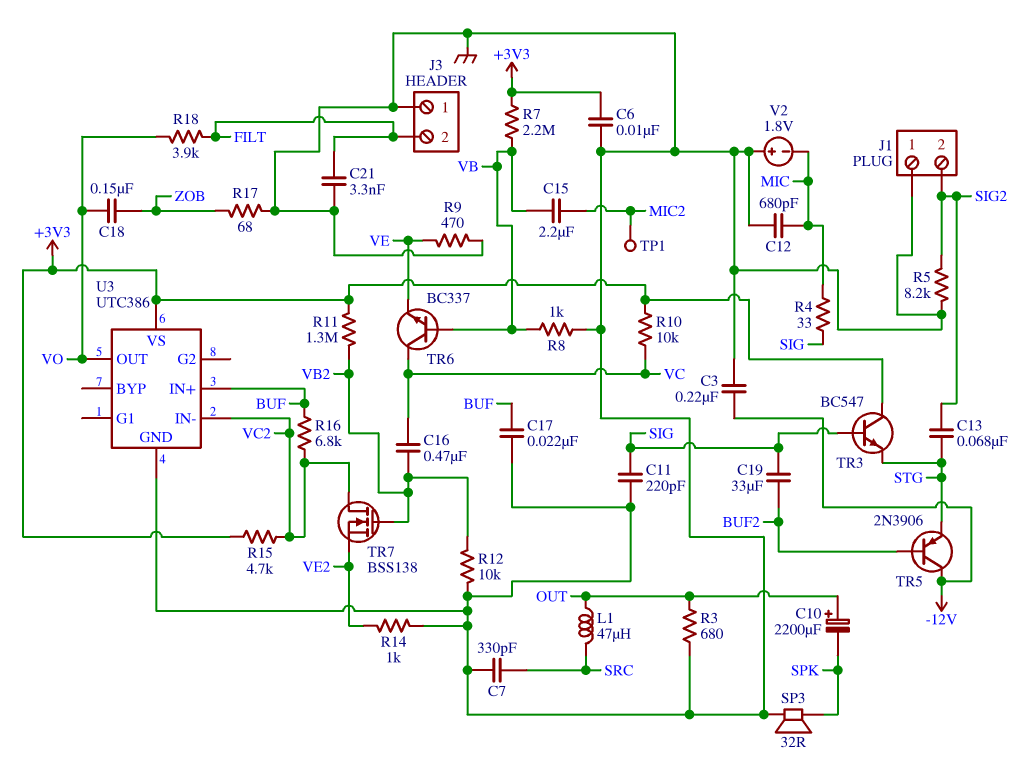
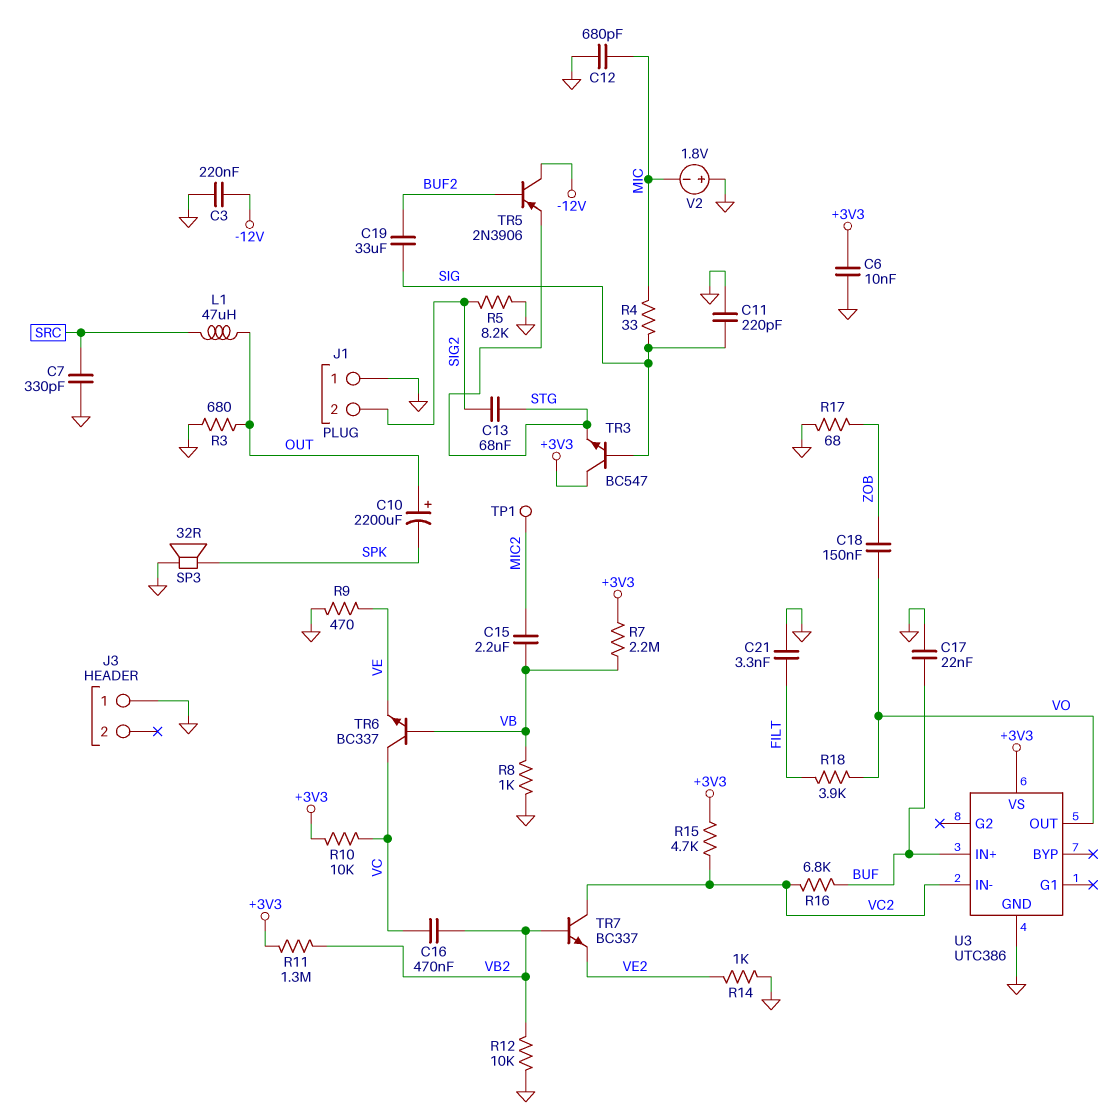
J3 pin 2: FILT -> none
TR7: NMOS BSS138 (G VB2, D VC2, S VE2) -> NPN BC337 (B VB2, C VC2, E VE2)

